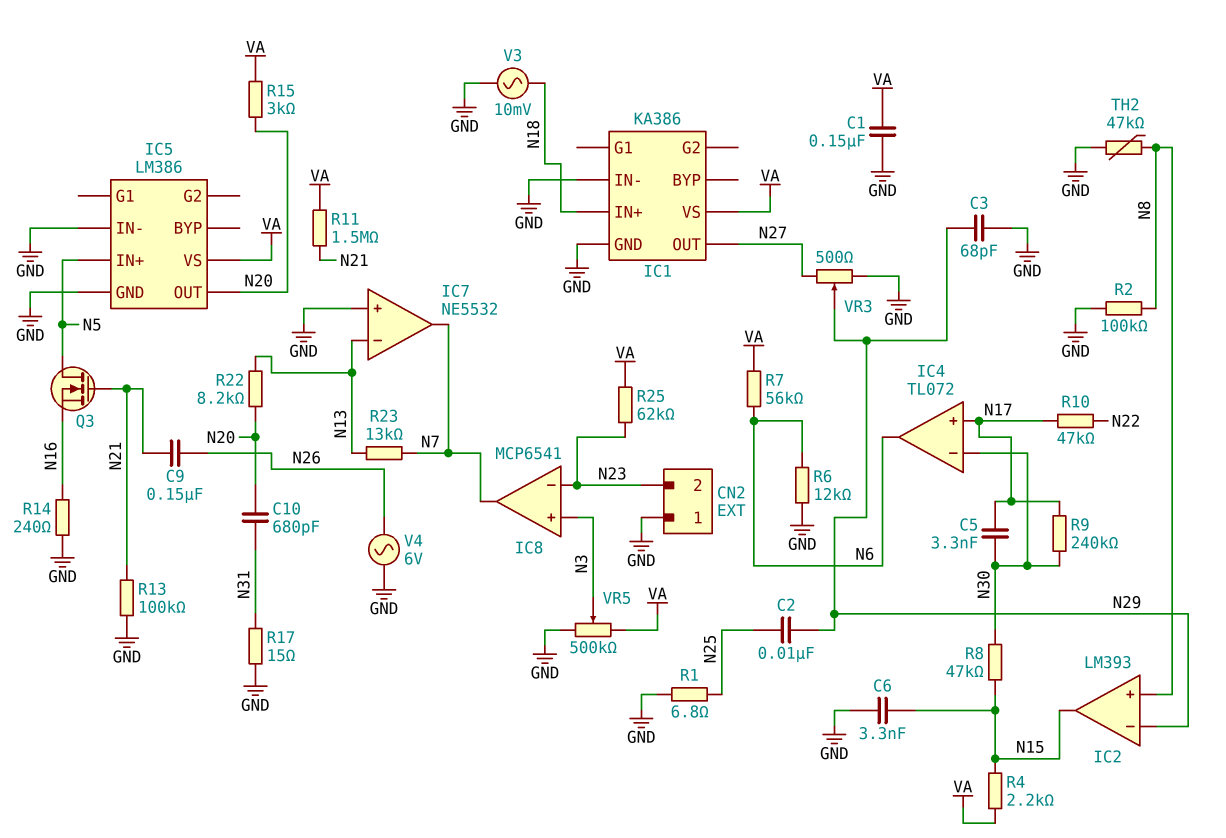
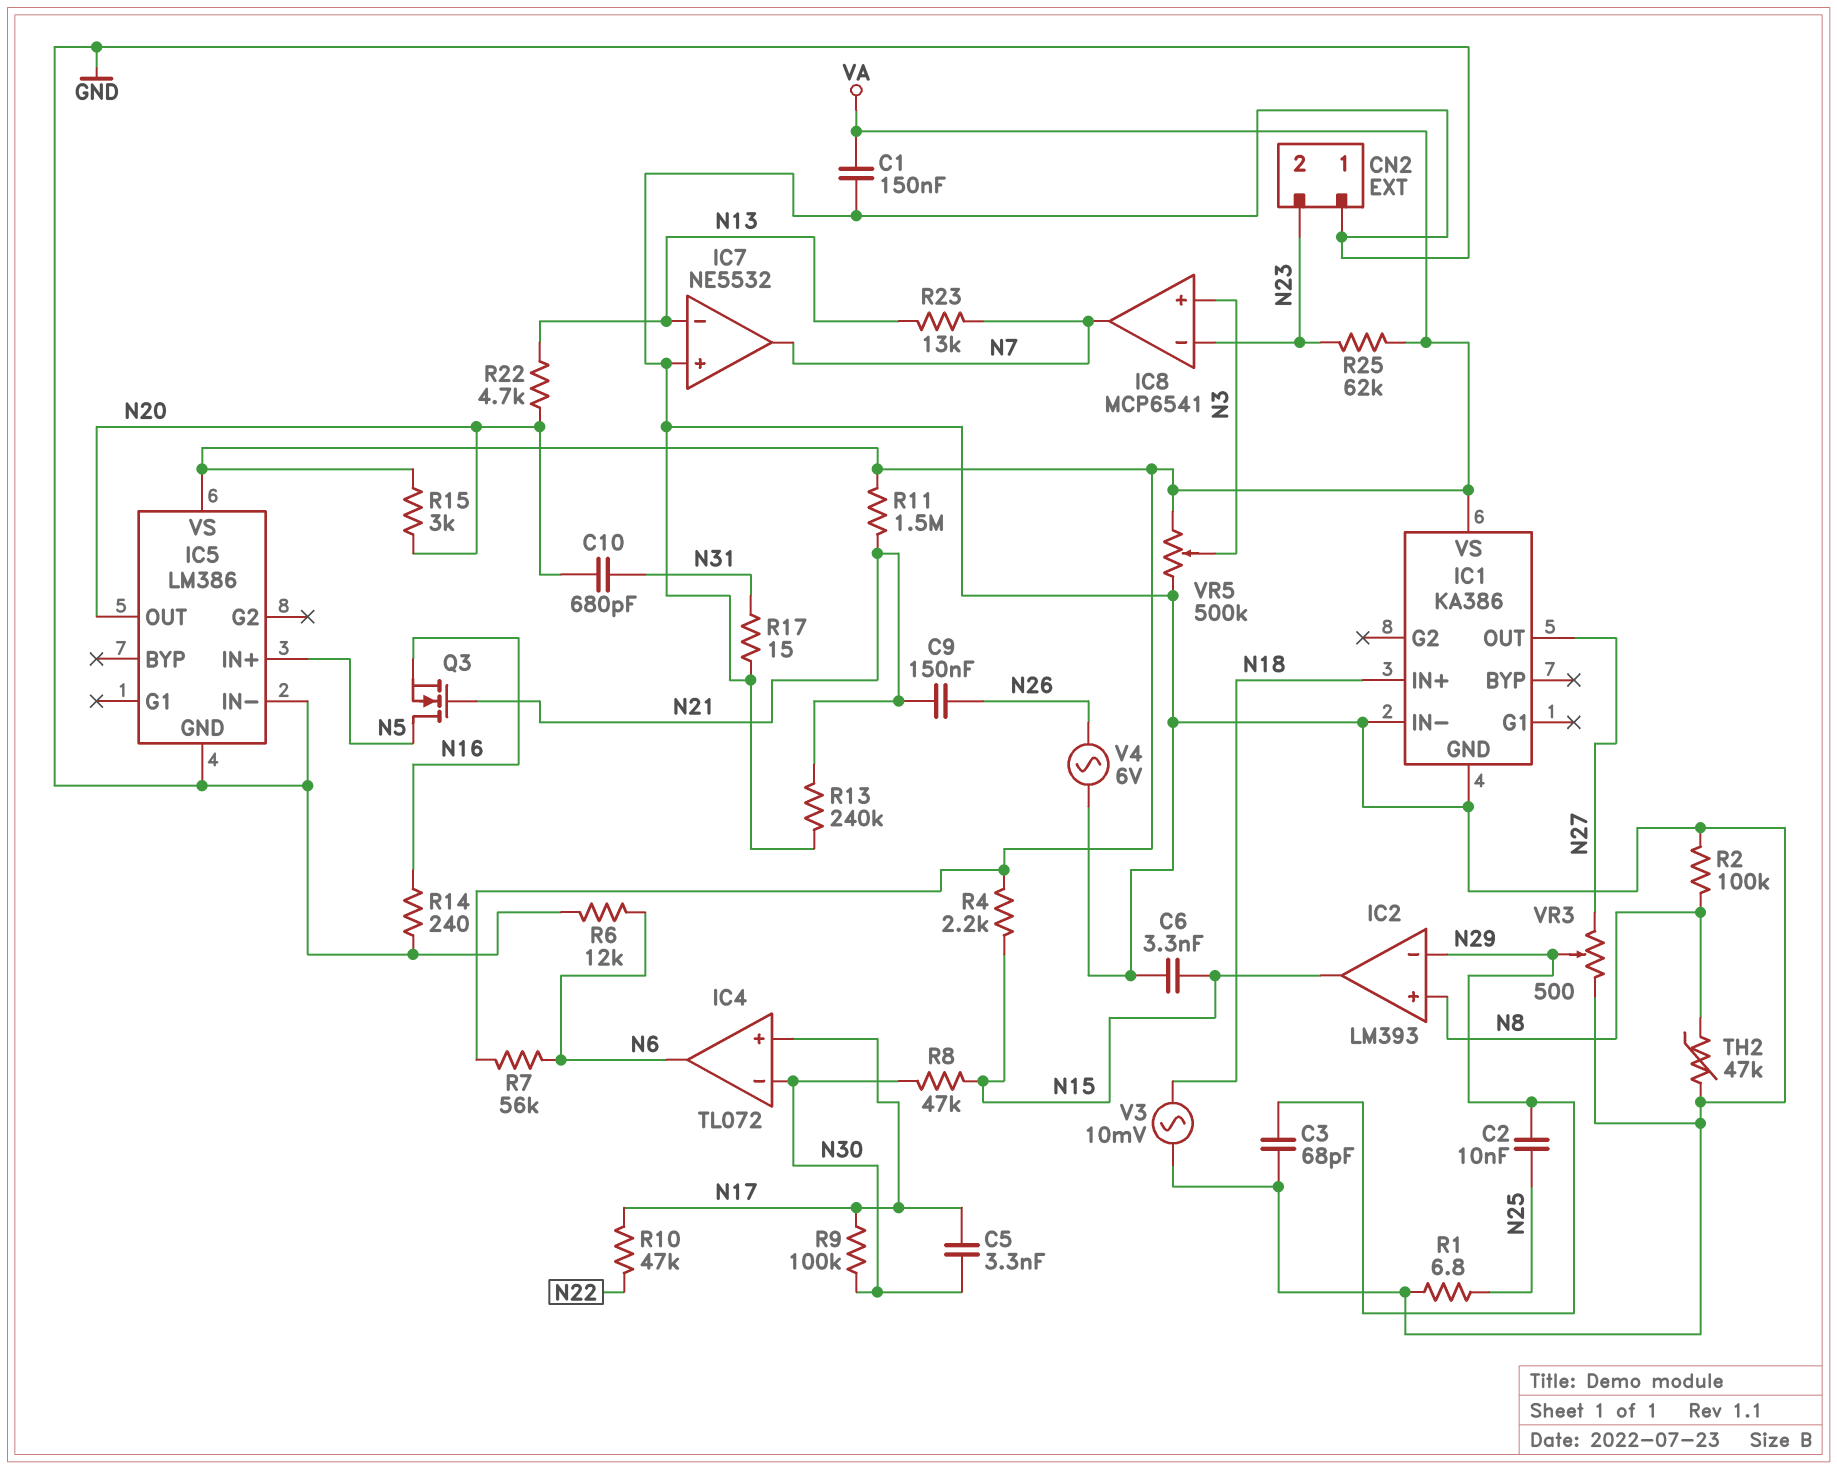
R9: 240k (N17, N30) -> 100k (N17, N30)
R13: 100k (GND, N21) -> 240k (GND, N21)
R22: 8.2k (N13, N20) -> 4.7k (N13, N20)

